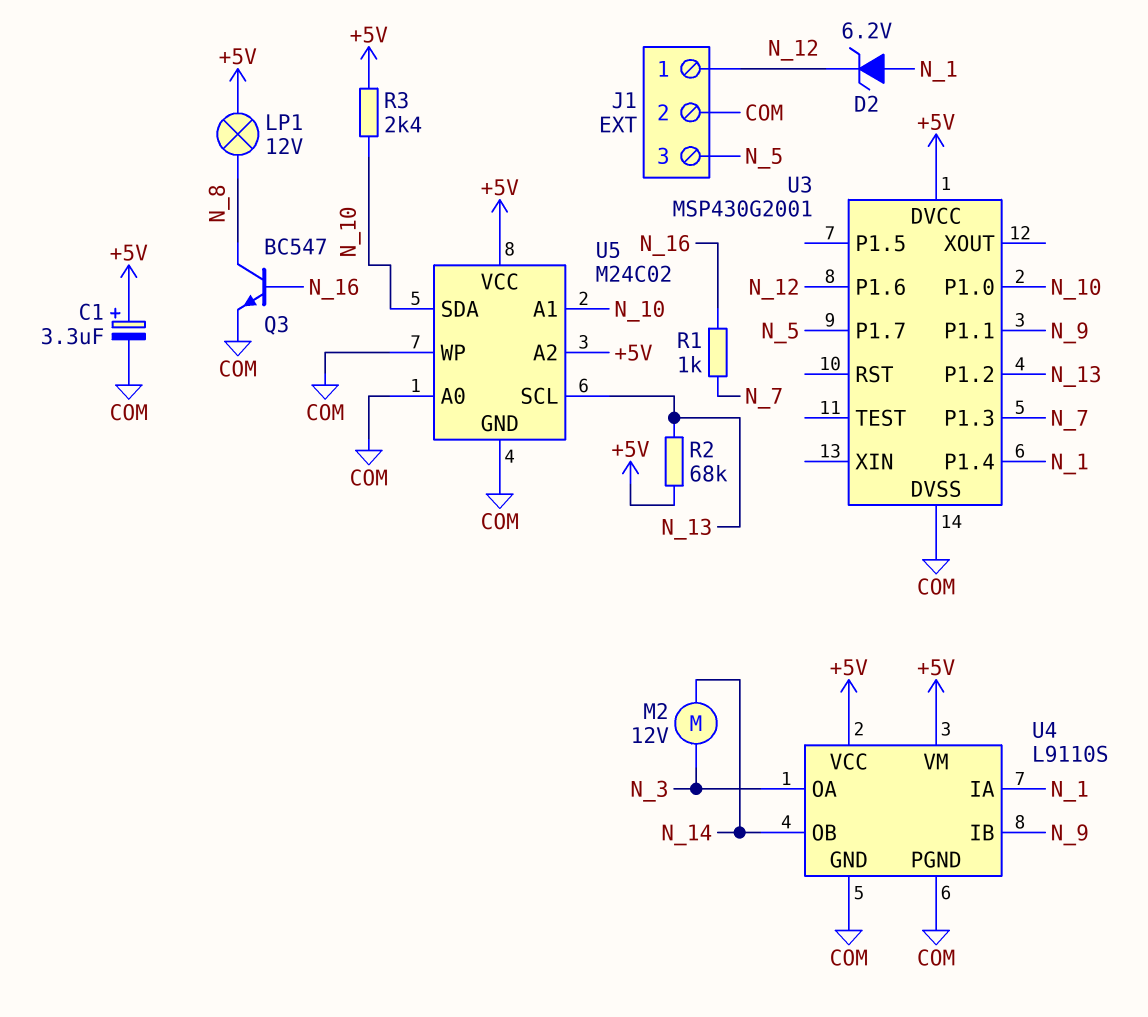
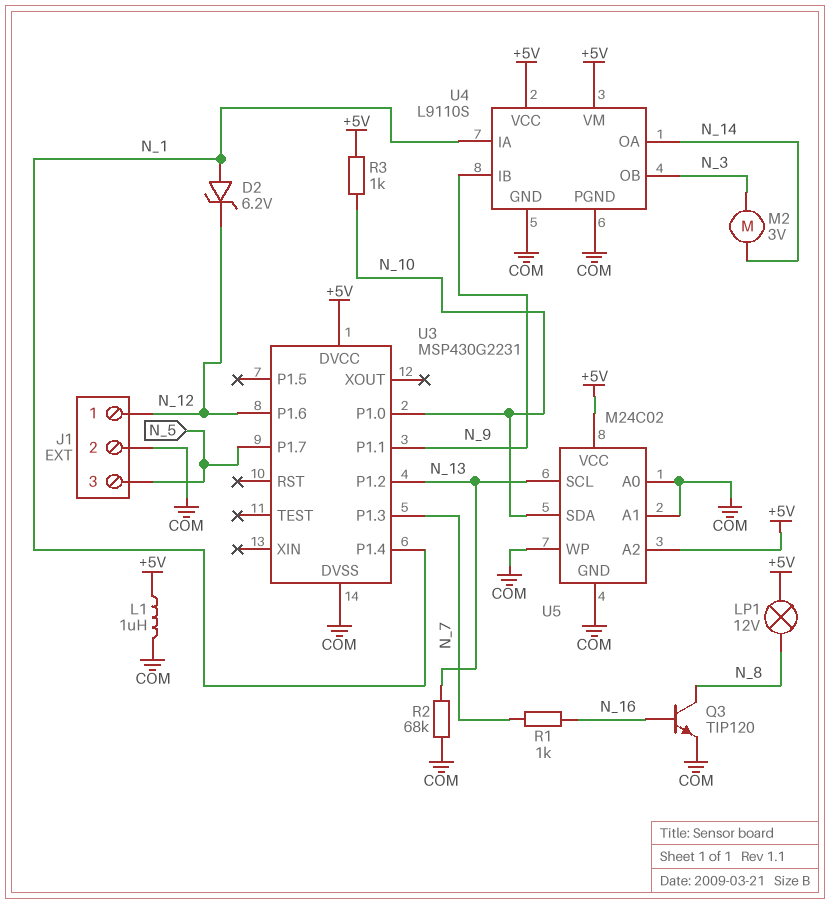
C1: 3.3uF (plus +5V, minus COM) -> none
L1: none -> 1uH (+5V, COM)
M2: motor 12V (N_3, N_14) -> motor 3V (N_3, N_14)
Q3: NPN BC547 (B N_16, C N_8, E COM) -> NPN TIP120 (B N_16, C N_8, E COM)
R2: 68k (+5V, N_13) -> 68k (COM, N_13)
R3: 2.4k (+5V, N_10) -> 1k (+5V, N_10)
U3: MSP430G2001 -> MSP430G2231
U4 pin OA: N_3 -> N_14
U4 pin OB: N_14 -> N_3
U5 pin A1: N_10 -> COM

